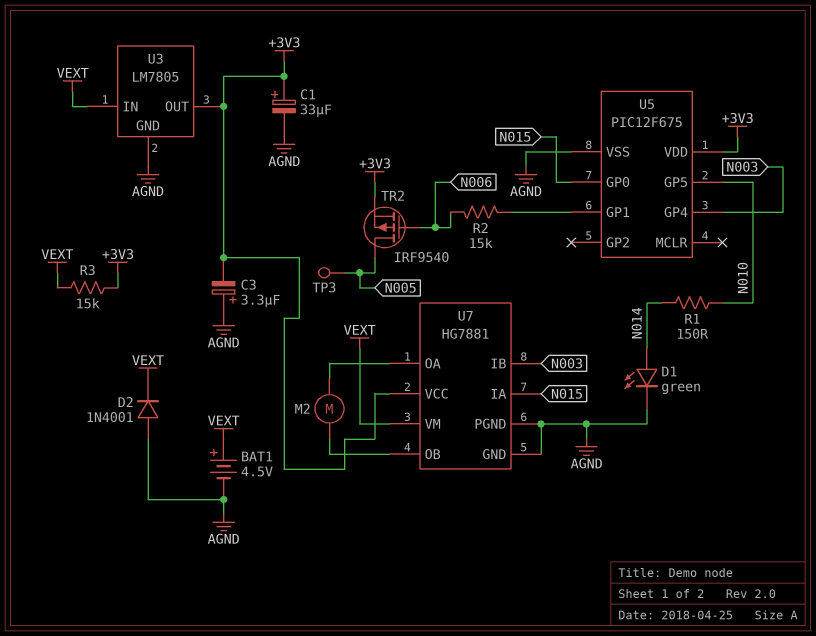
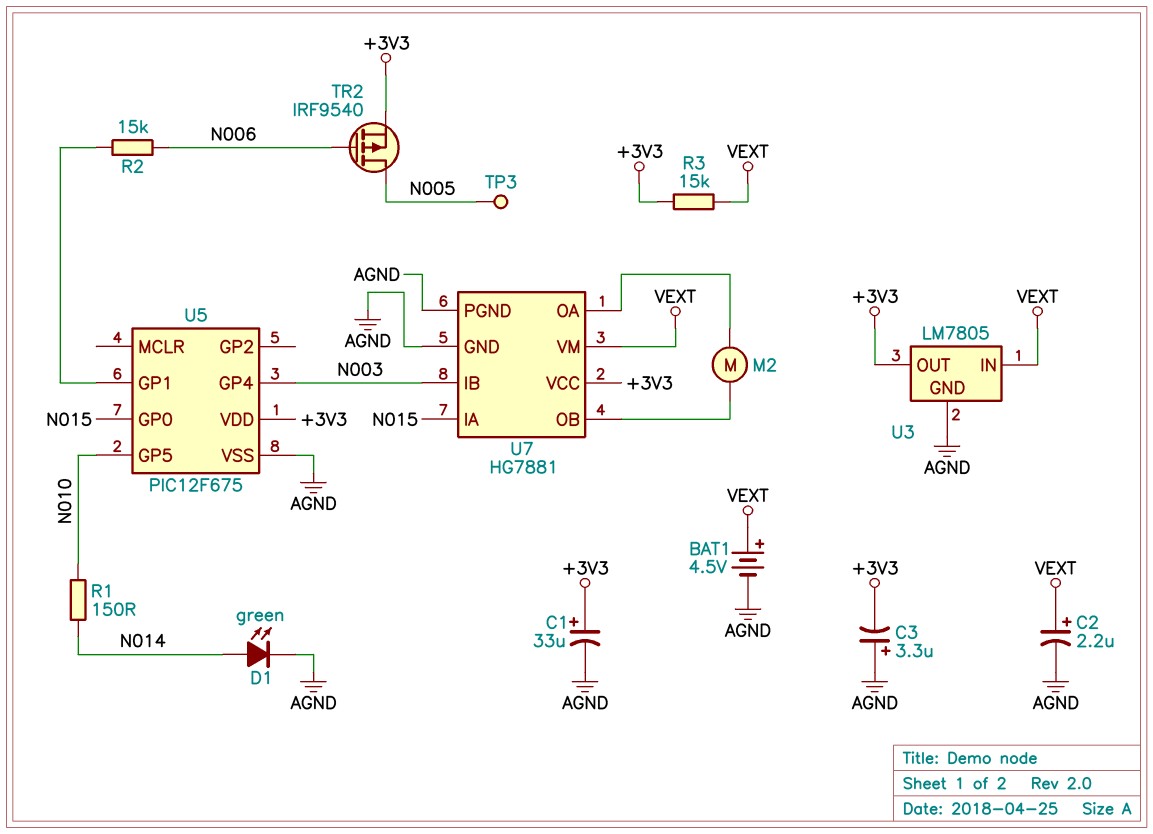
C2: none -> 2.2uF (plus VEXT, minus AGND)
D2: diode 1N4001 (A AGND, K VEXT) -> none

